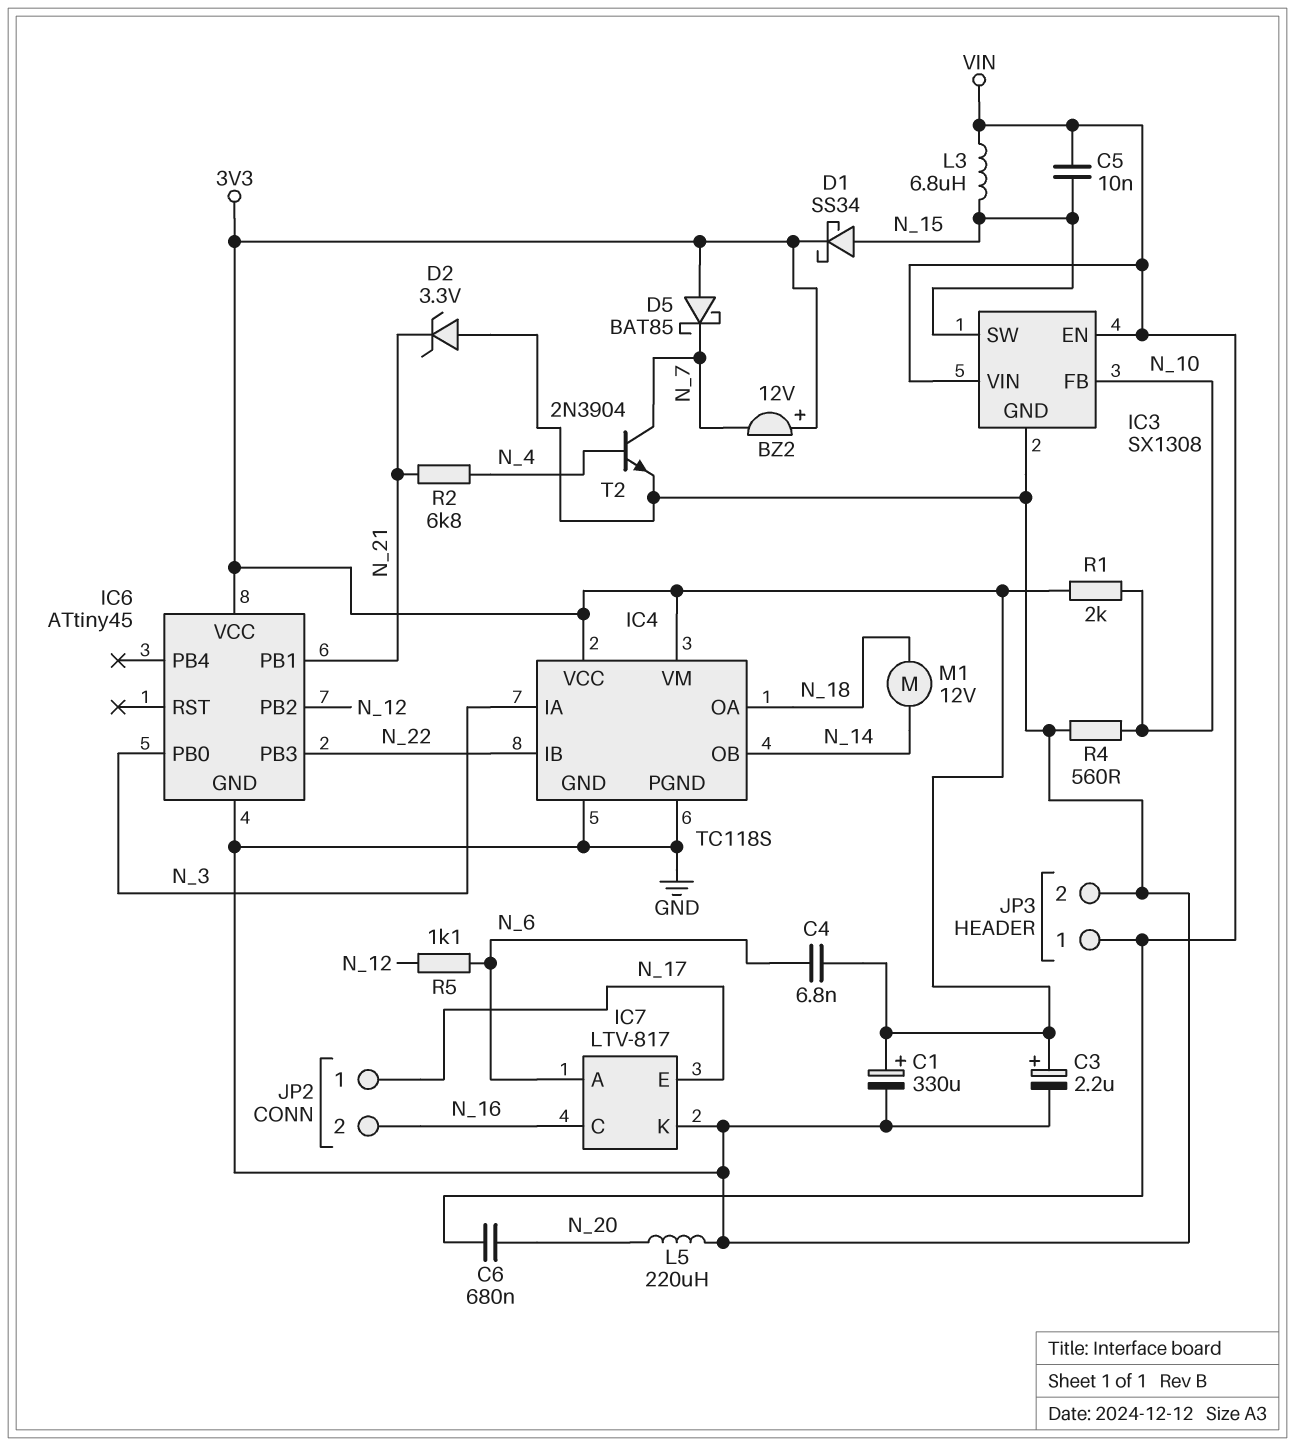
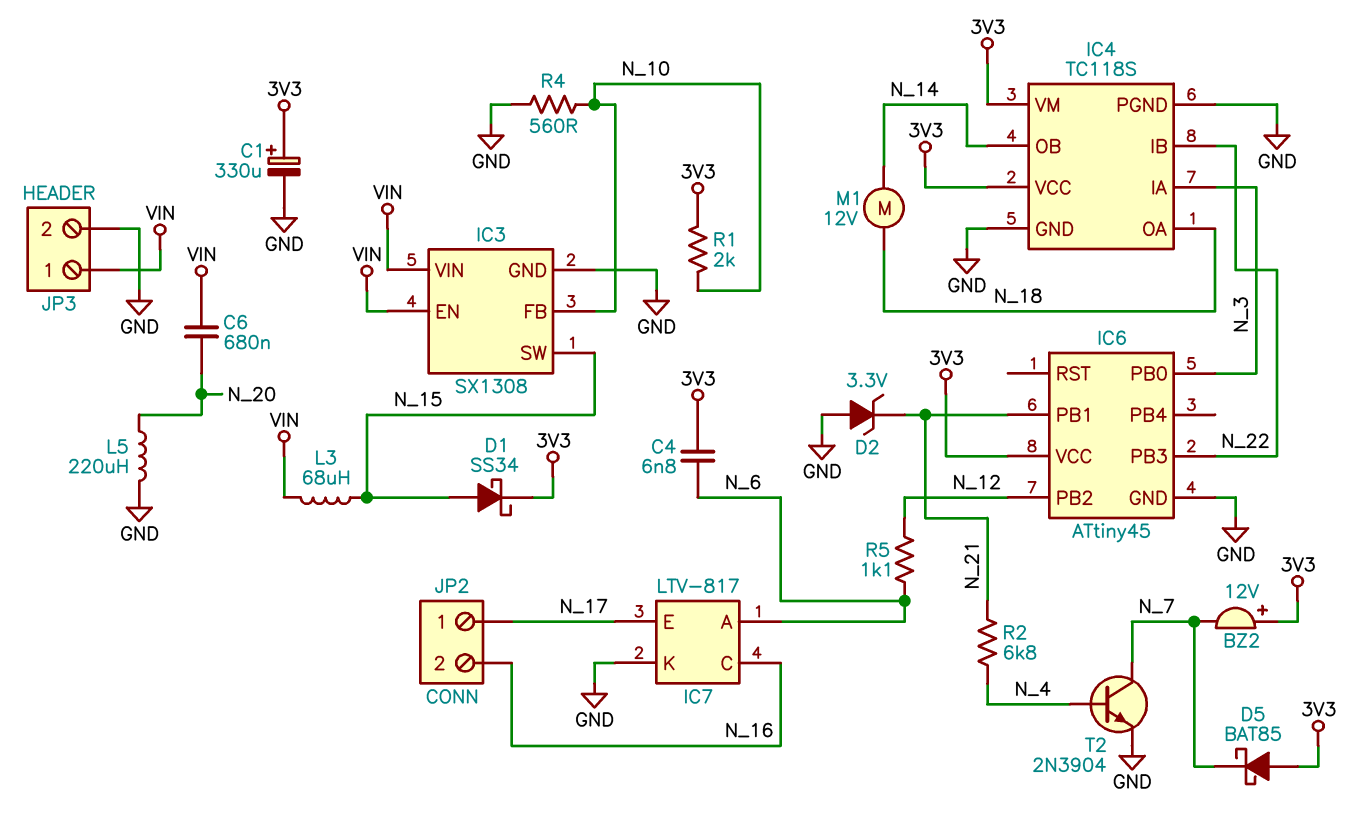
C3: 2.2uF (plus 3V3, minus GND) -> none
C5: 10nF (N_15, VIN) -> none
L3: 6.8uH (N_15, VIN) -> 68uH (N_15, VIN)

